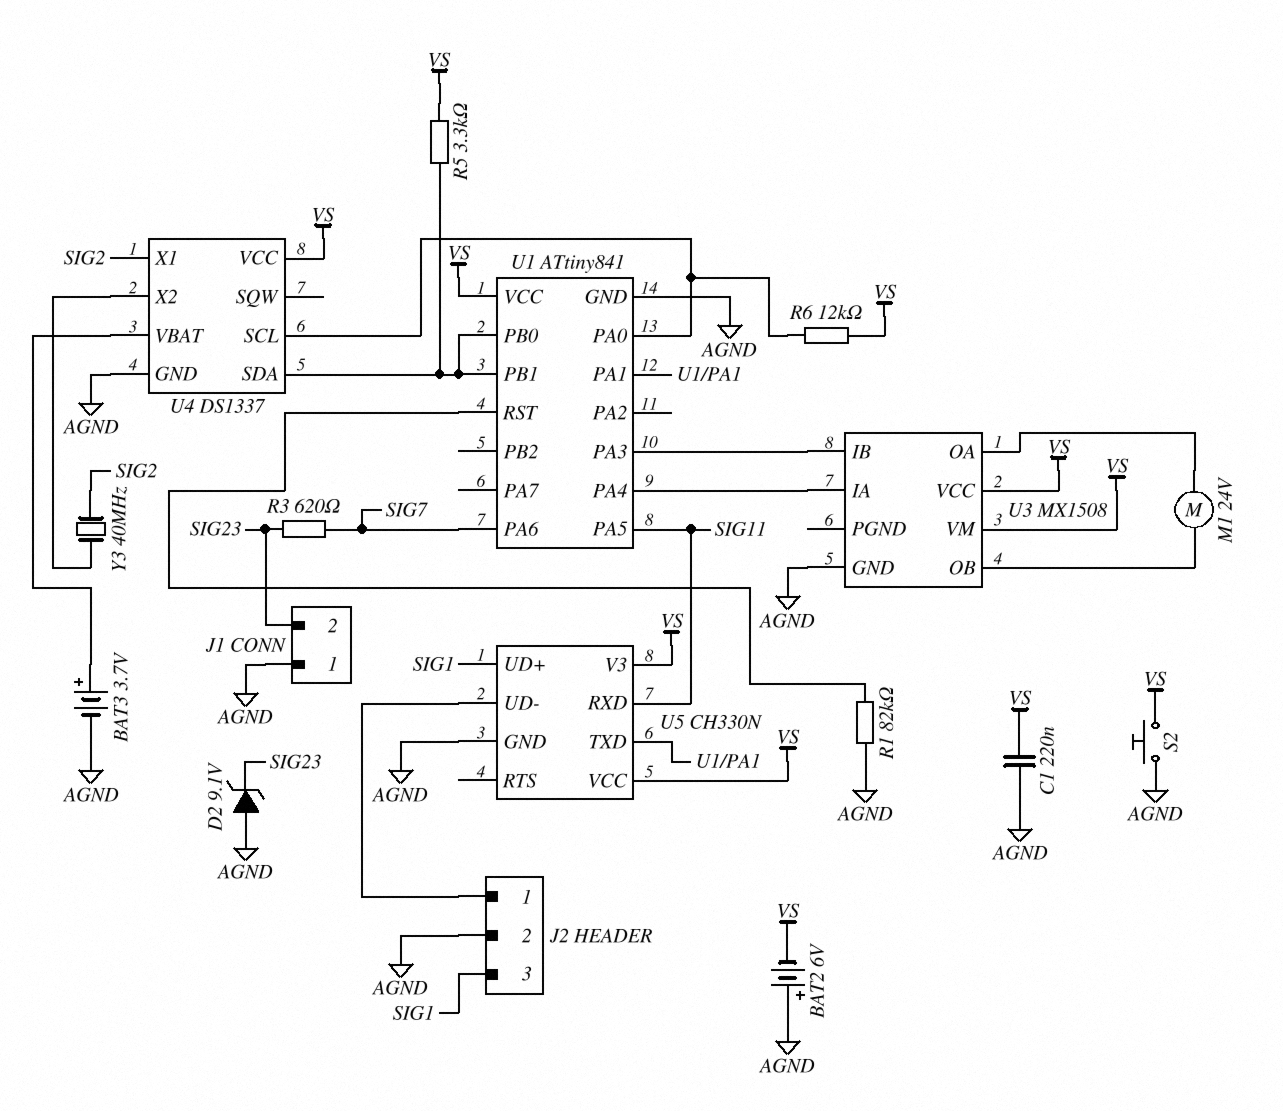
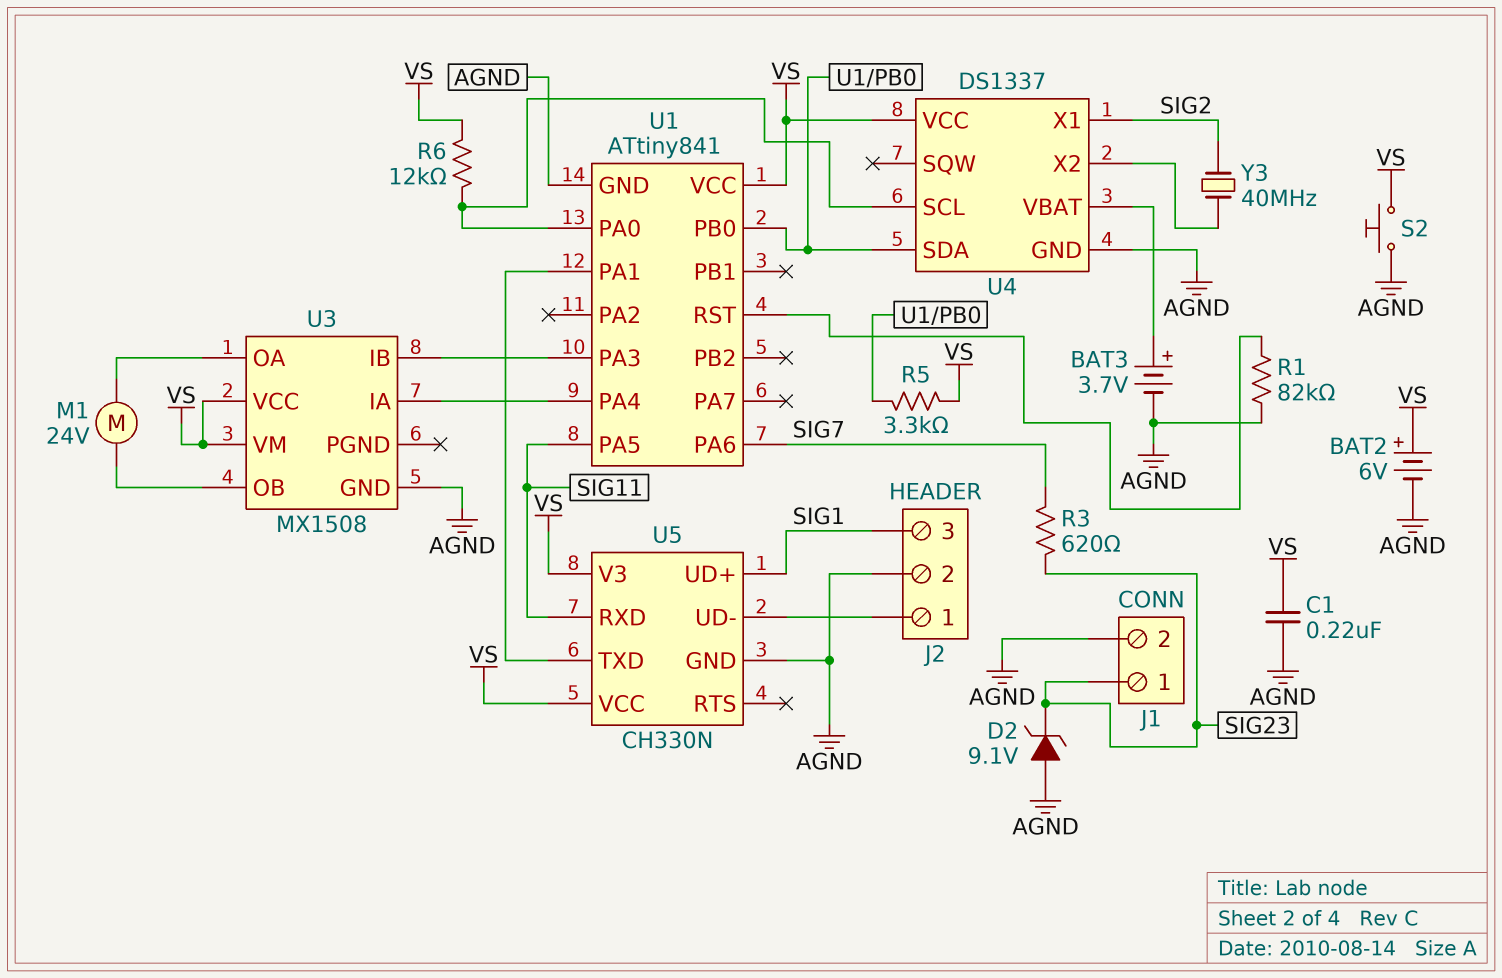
BAT2: 6V (plus AGND, minus VS) -> 6V (plus VS, minus AGND)
J1 pin 1: AGND -> SIG23
J1 pin 2: SIG23 -> AGND
U1 pin PB1: U1/PB0 -> none

